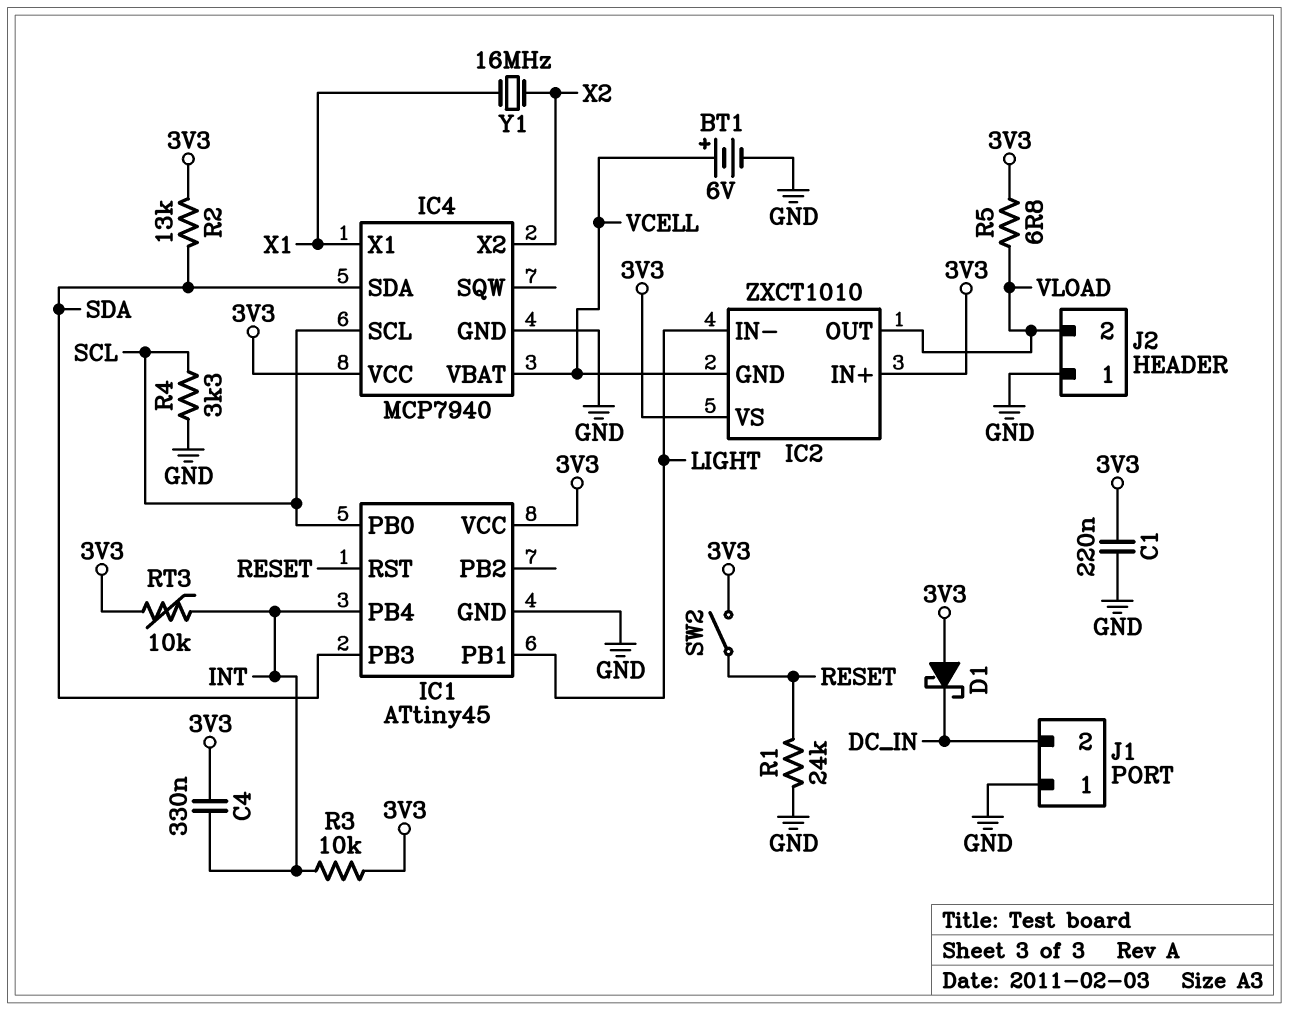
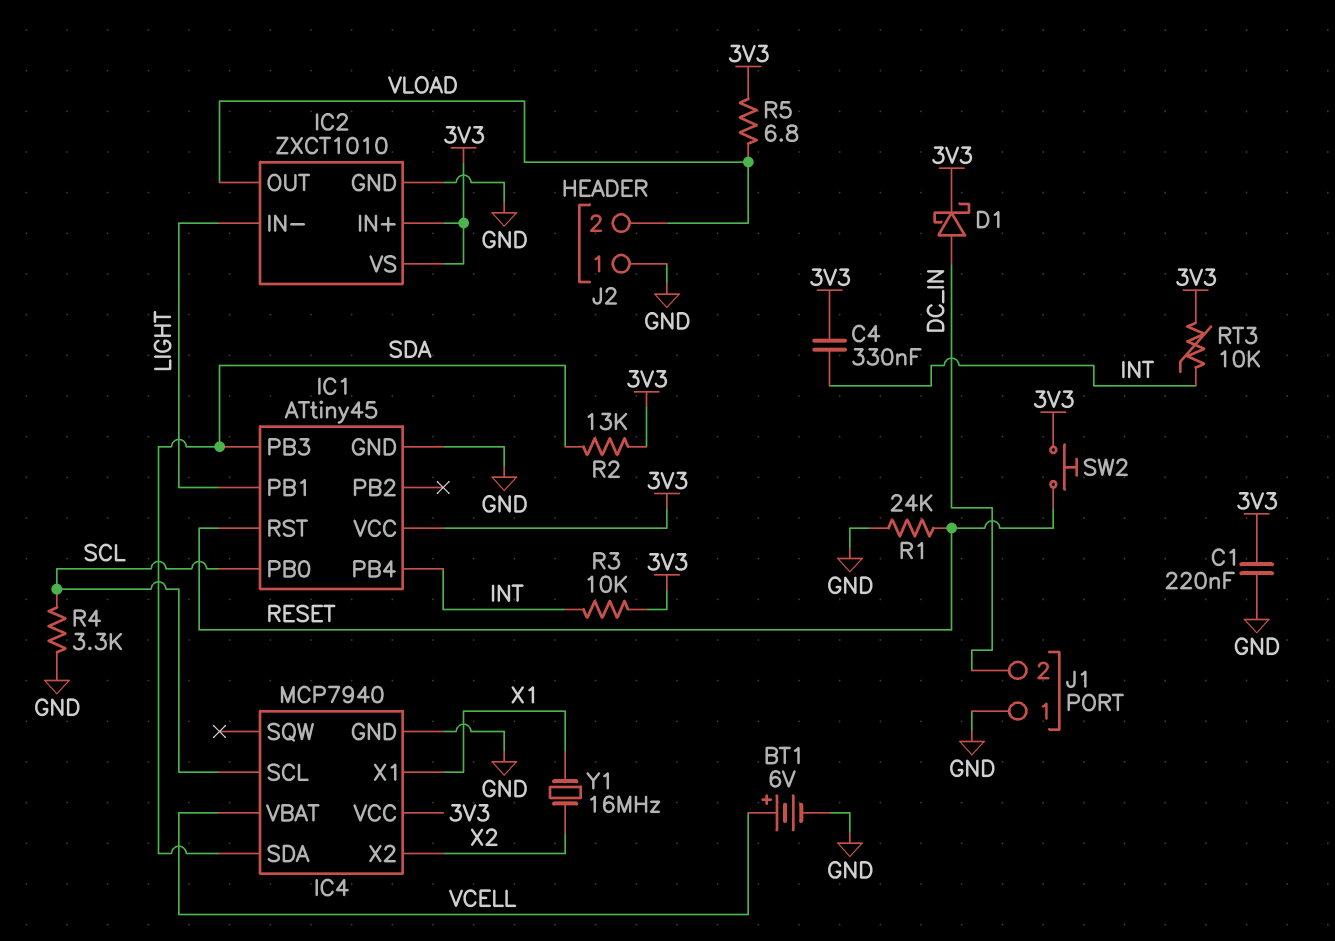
D1: schottky (A 3V3, K DC_IN) -> schottky (A DC_IN, K 3V3)
IC2 pin GND: VCELL -> GND
SW2: switch (3V3, RESET) -> button (3V3, RESET)

